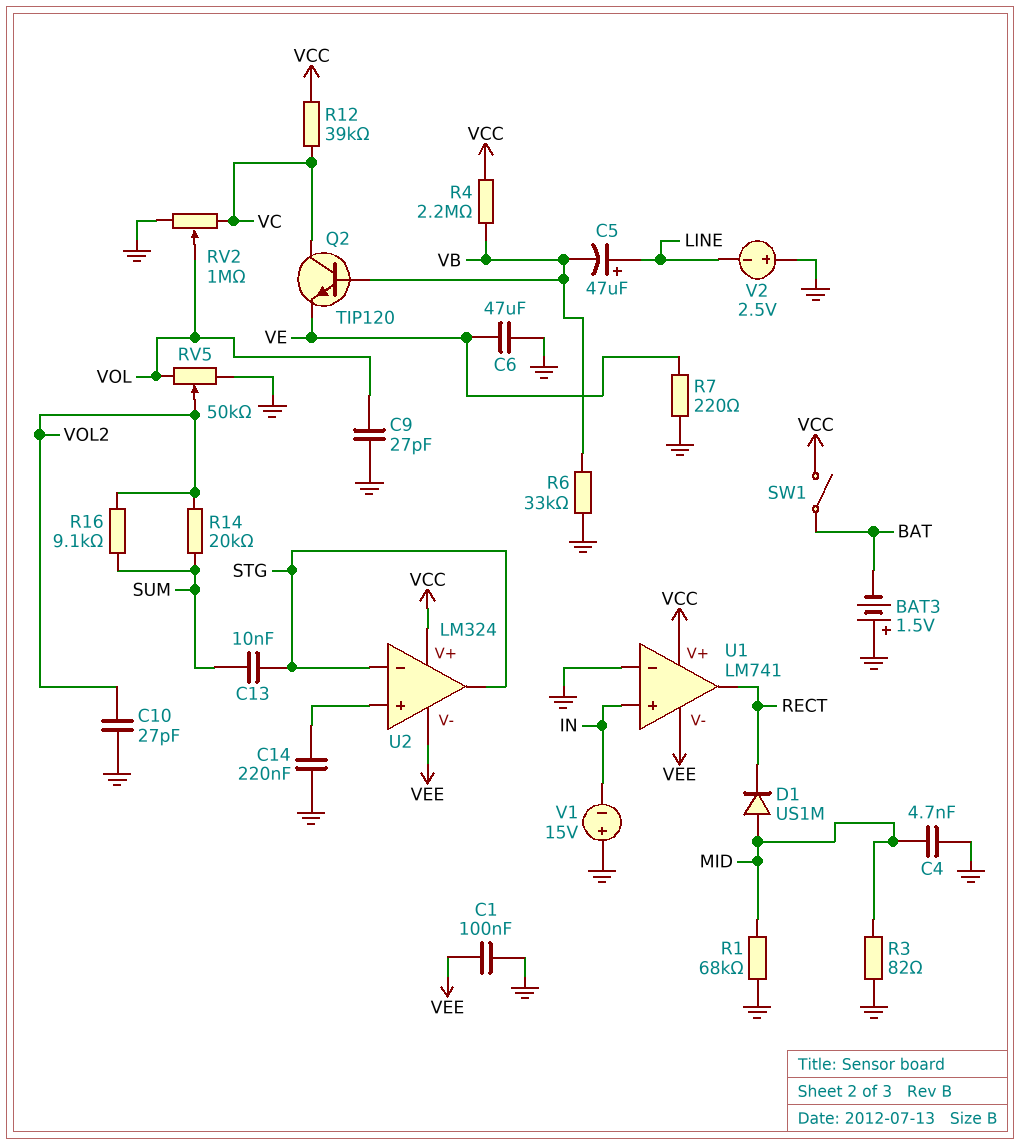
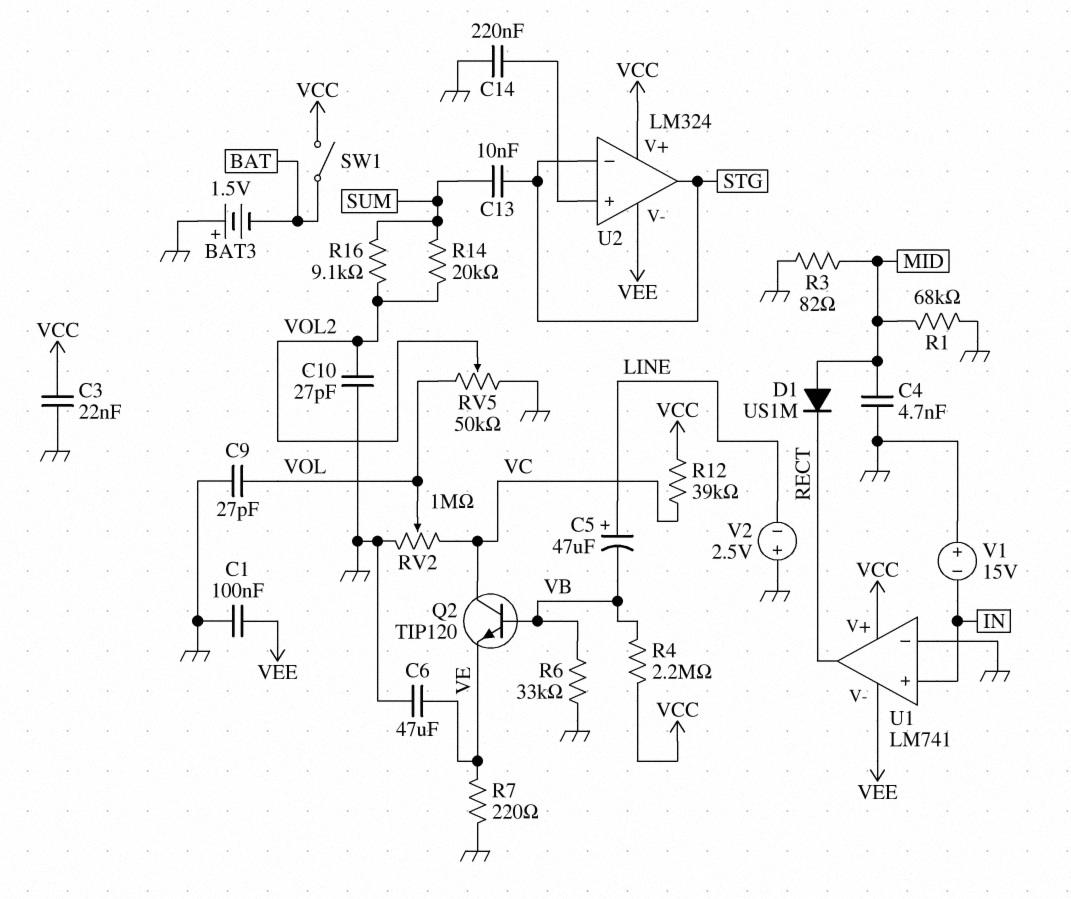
C3: none -> 22nF (GND, VCC)

